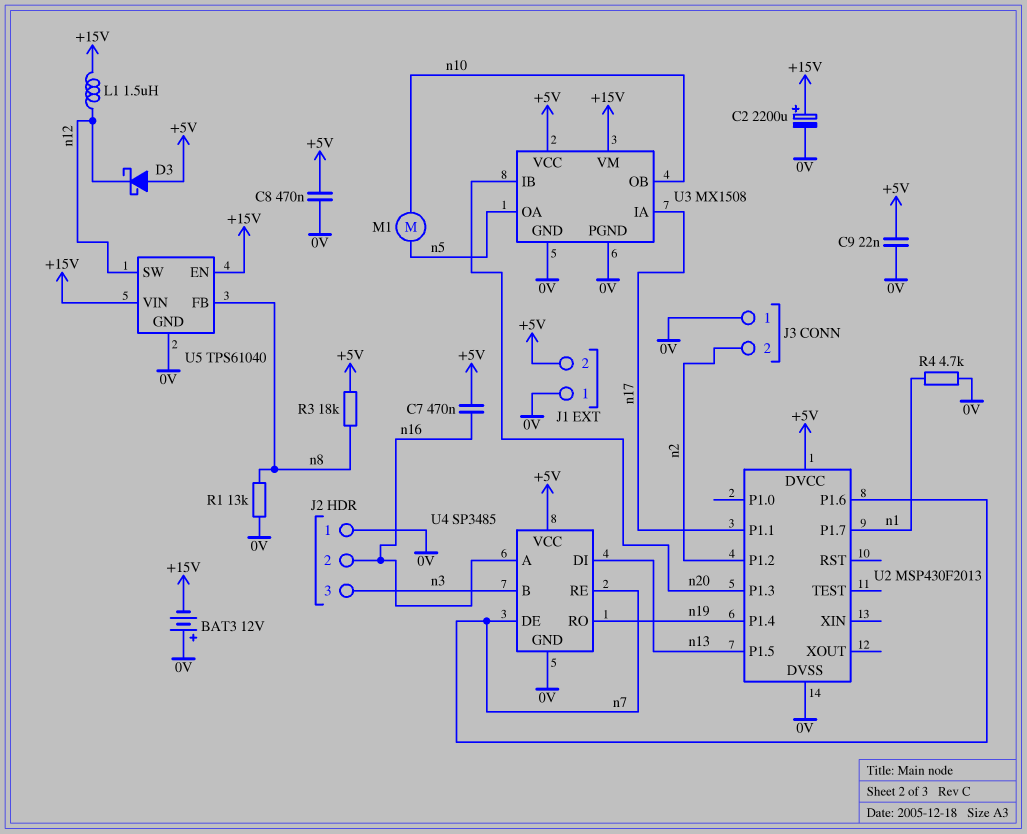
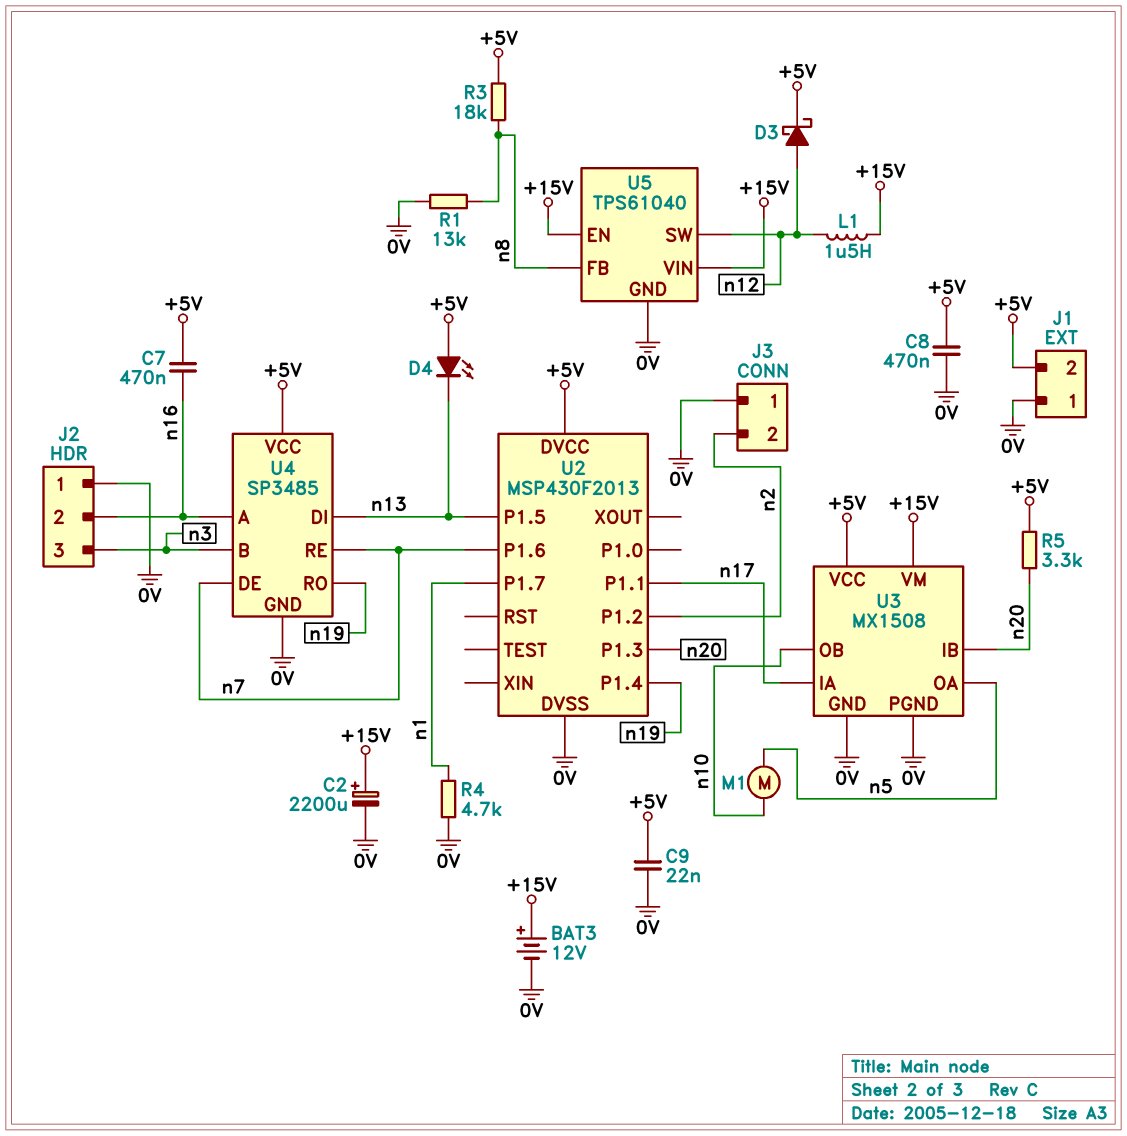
BAT3: 12V (plus 0V, minus +15V) -> 12V (plus +15V, minus 0V)
D3: schottky (A +5V, K n12) -> schottky (A n12, K +5V)
D4: none -> LED (A +5V, K n13)
R5: none -> 3.3k (+5V, n20)

